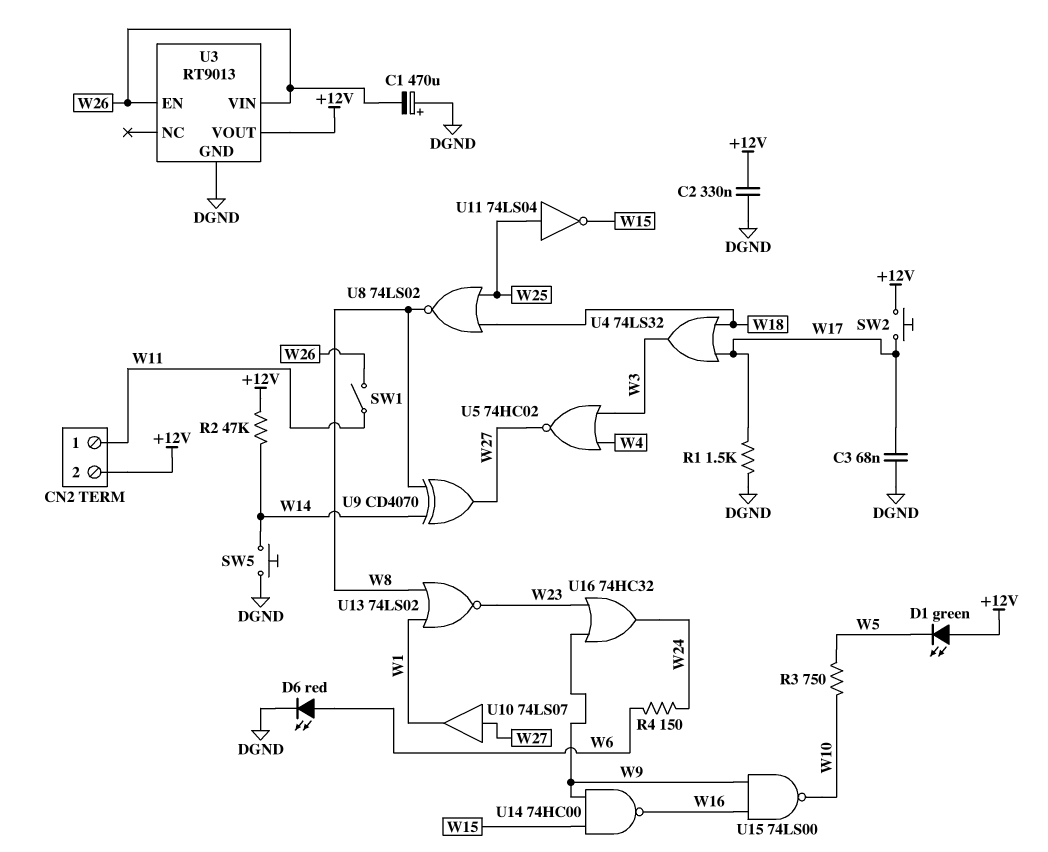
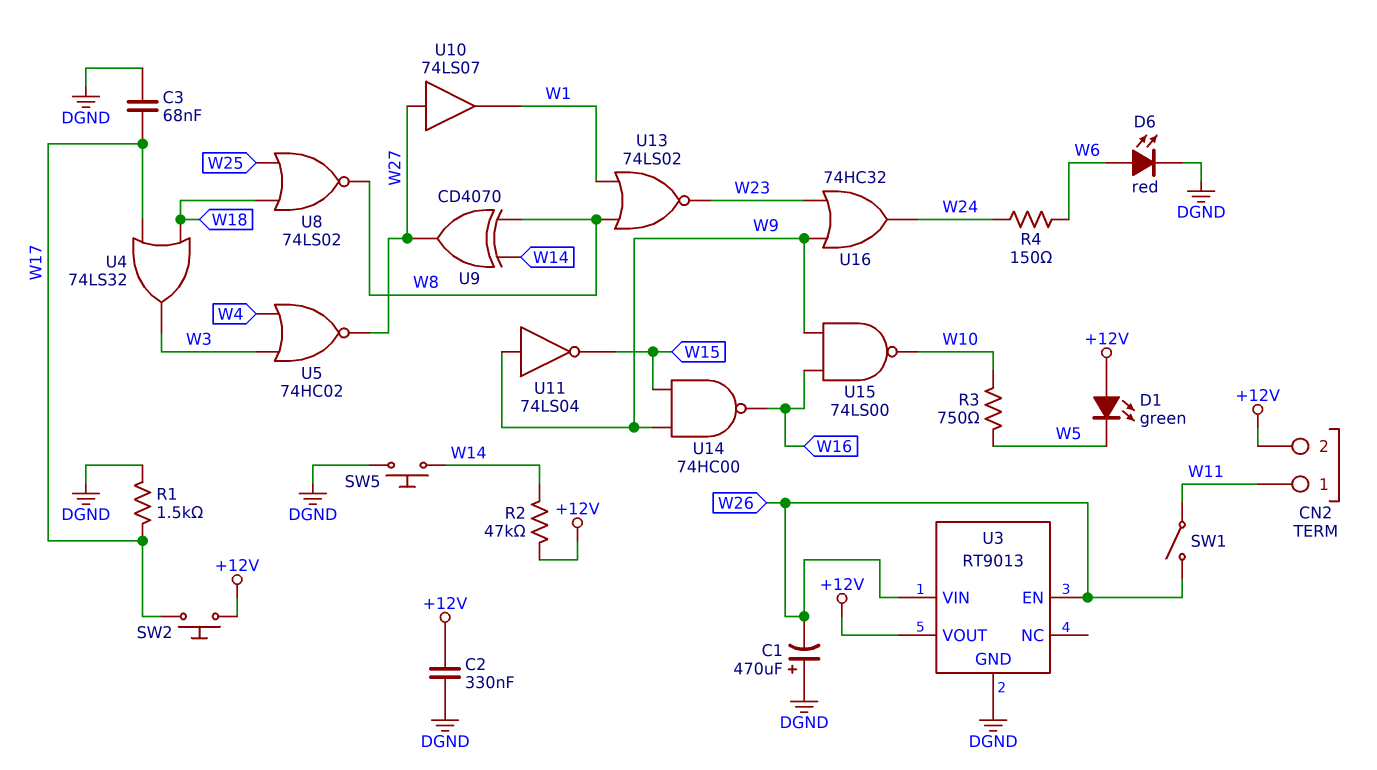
U11: NOT 74LS04 (in W25, out W15) -> NOT 74LS04 (in W9, out W15)

